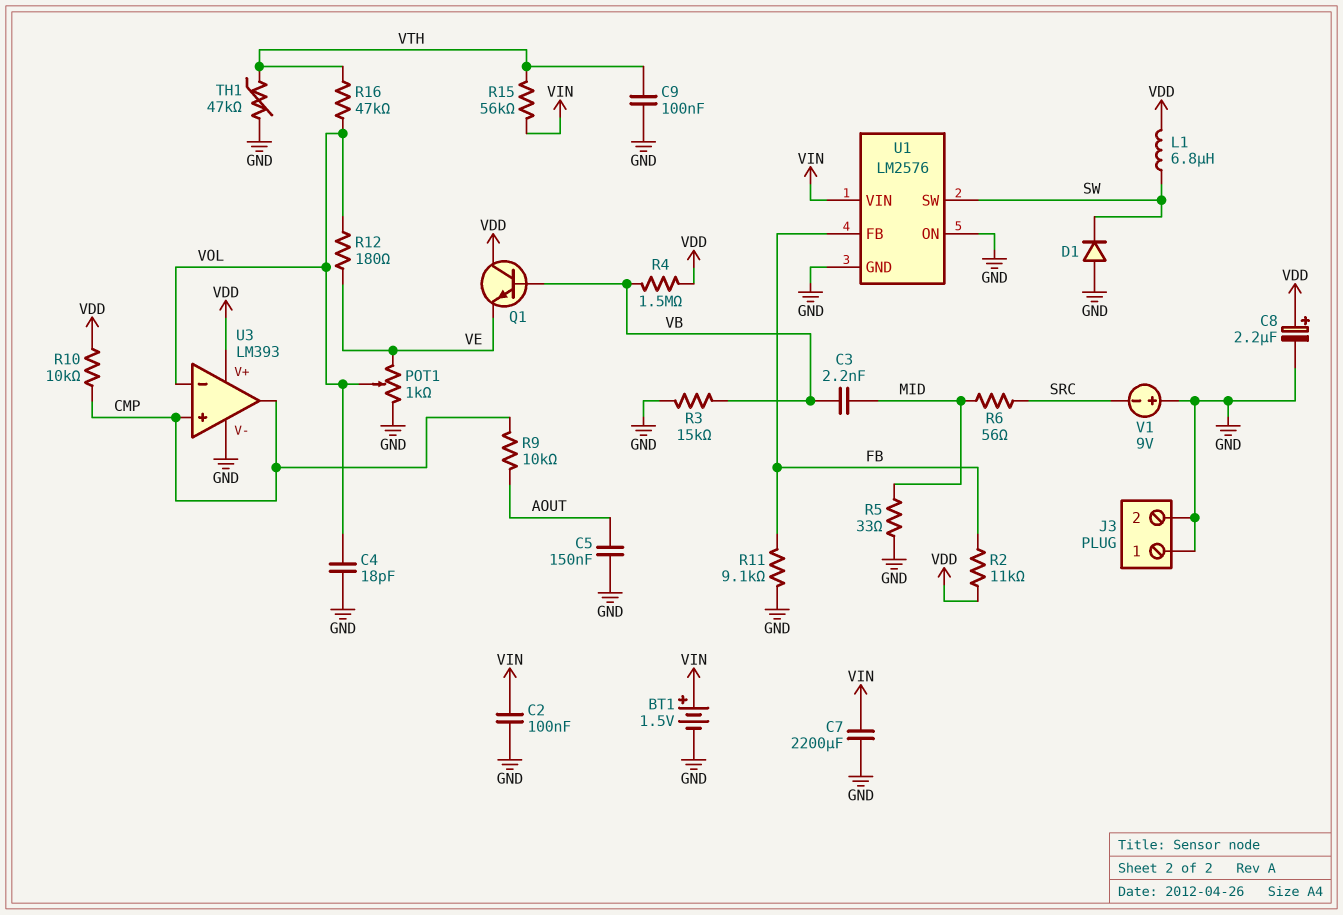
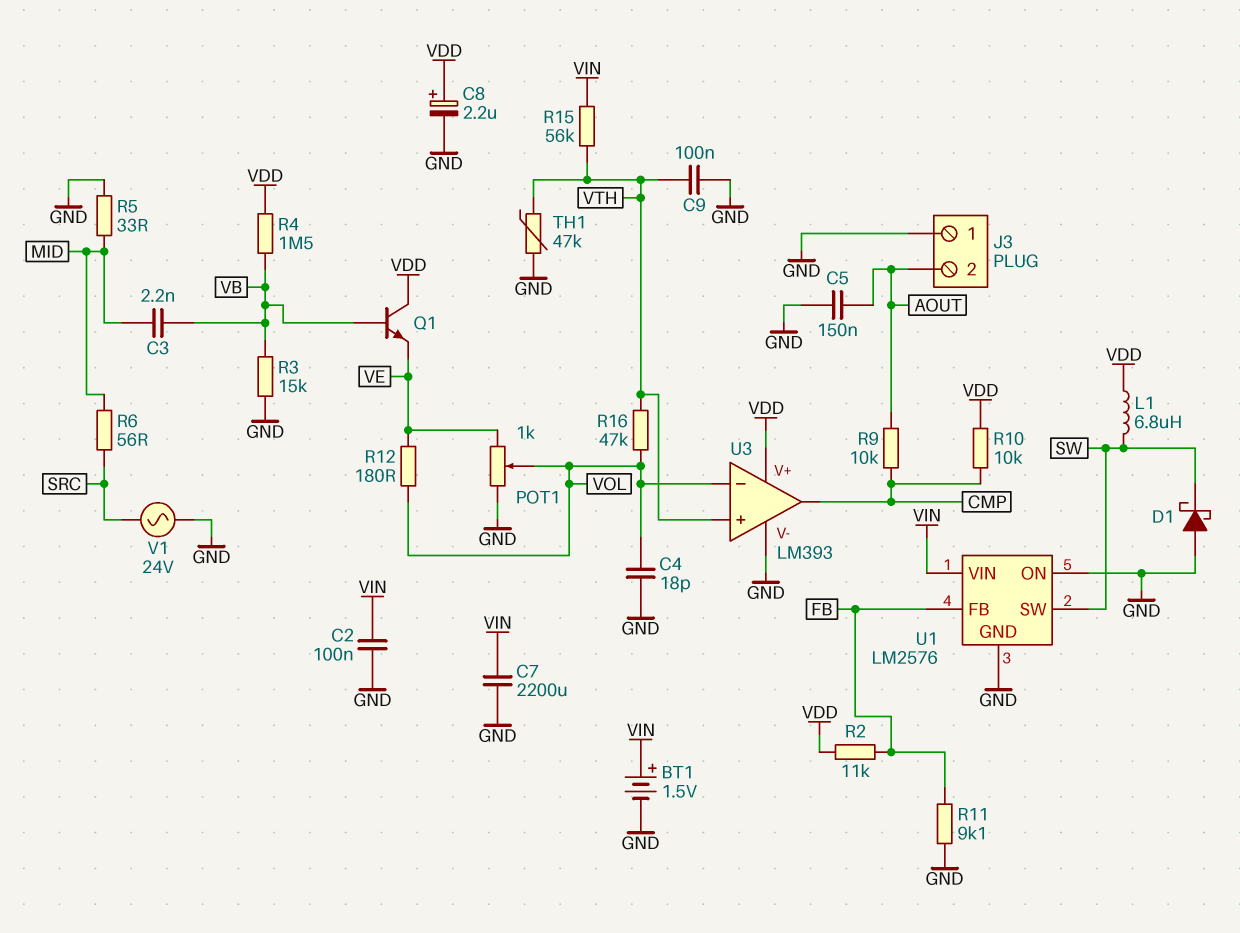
D1: diode (A GND, K SW) -> schottky (A GND, K SW)
J3 pin 2: GND -> AOUT
U3 pin in+: CMP -> VTH
V1: 9V (plus GND, minus SRC) -> AC 24V (GND, SRC)

